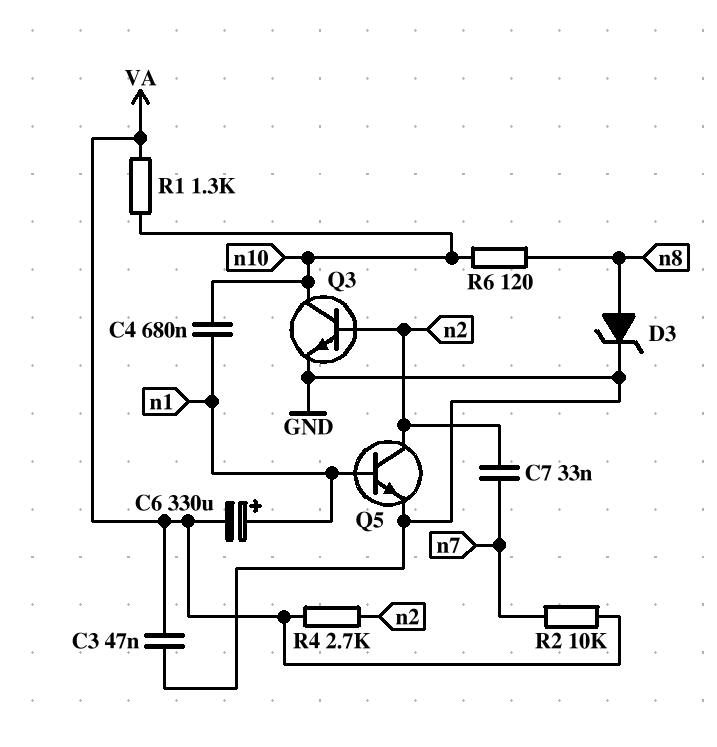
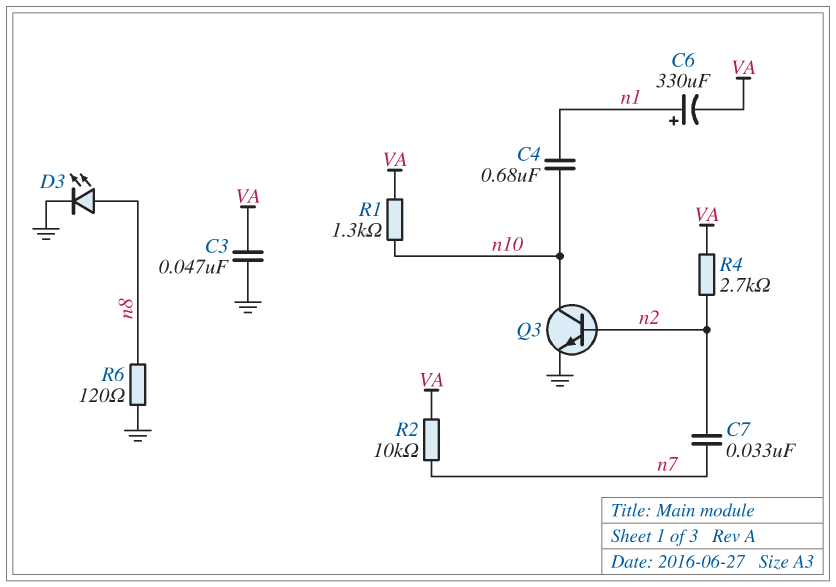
D3: zener (A n8, K GND) -> LED (A n8, K GND)
Q5: NPN (B n1, C n2, E GND) -> none
R6: 120 (n8, n10) -> 120 (GND, n8)

